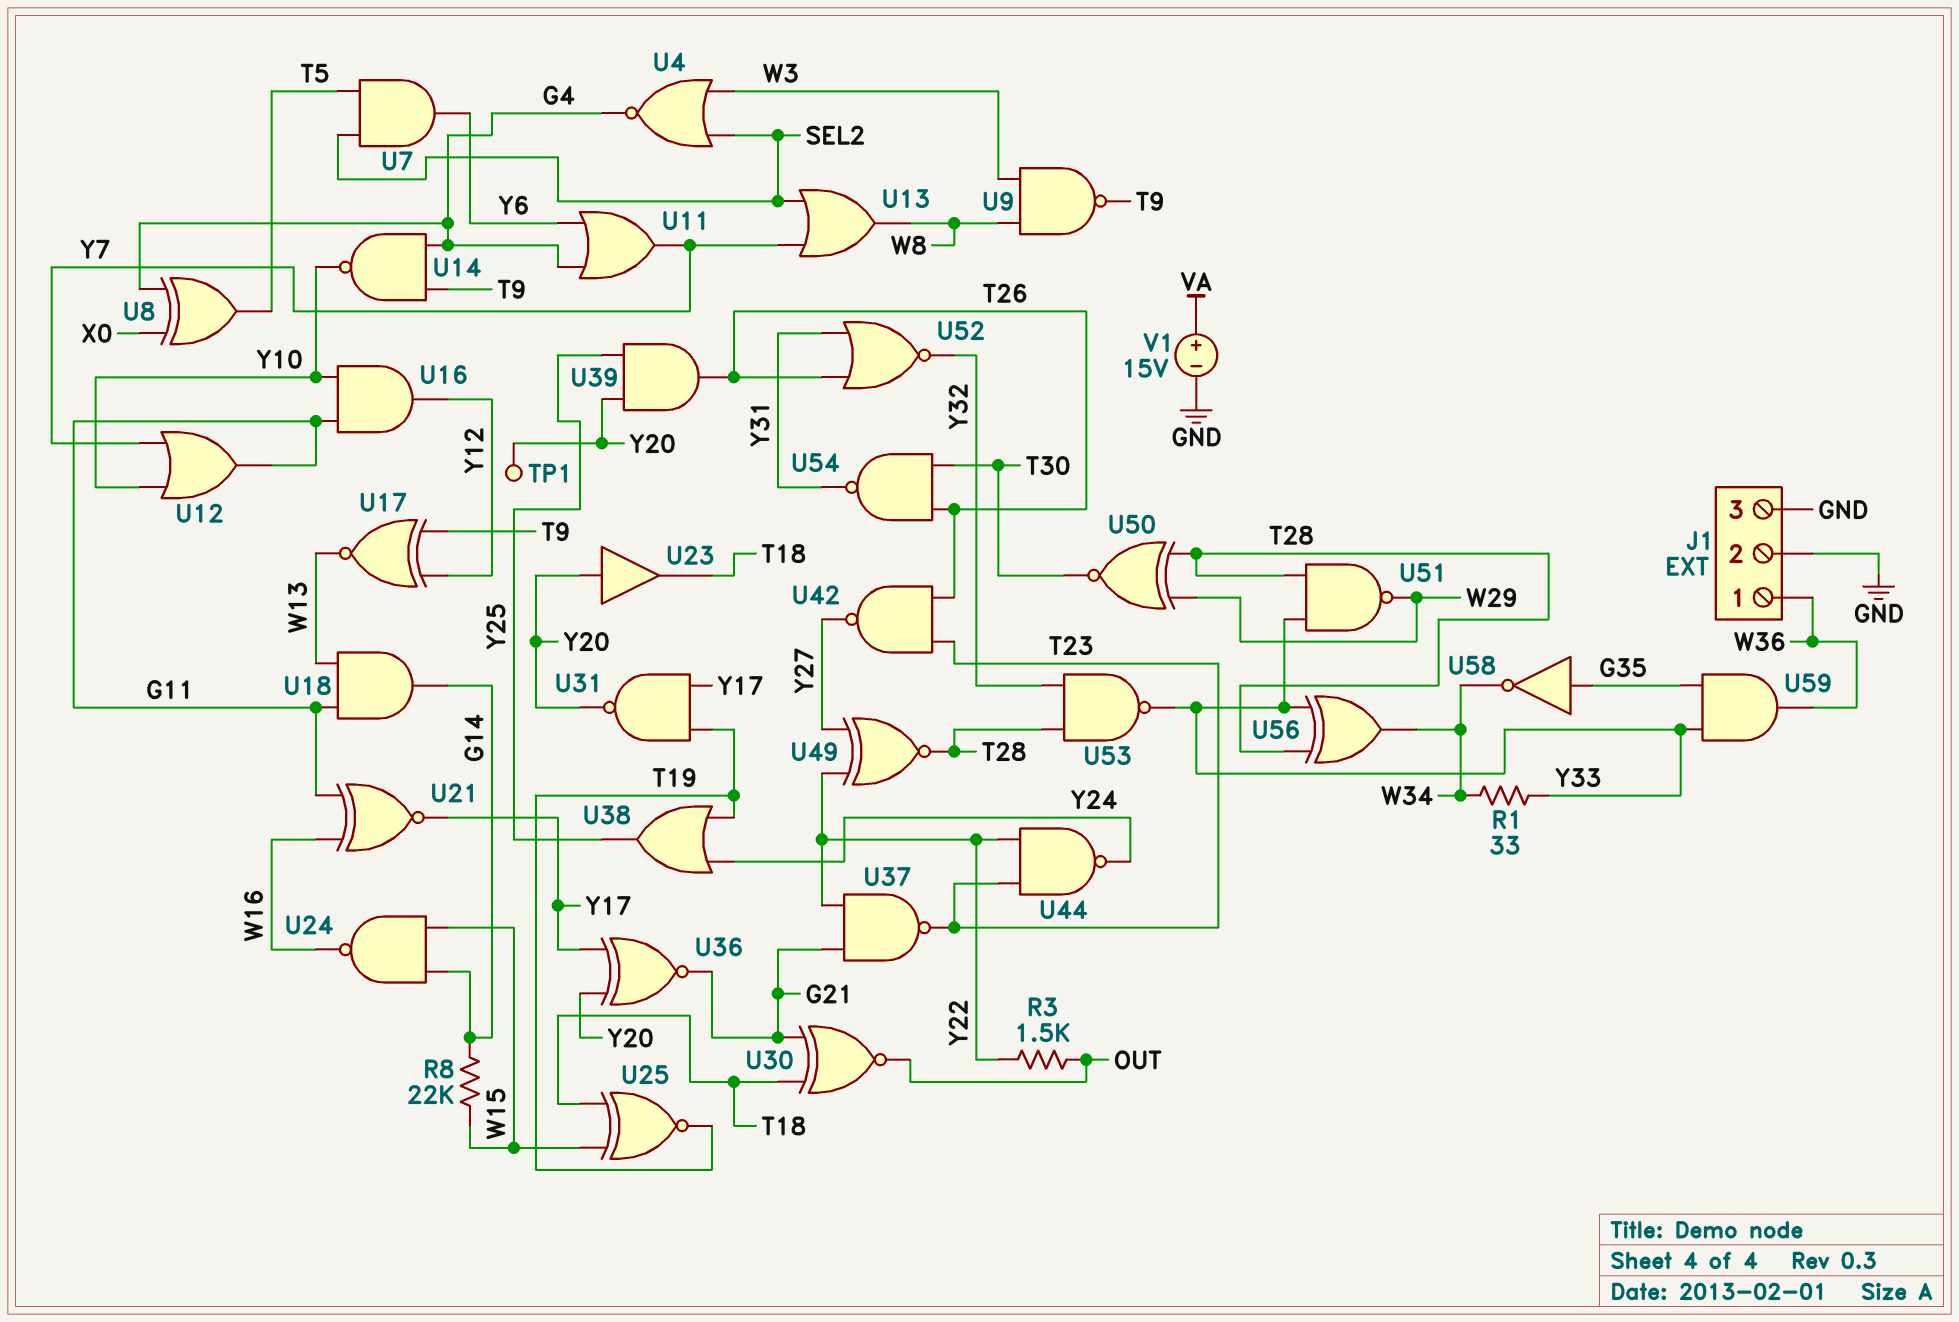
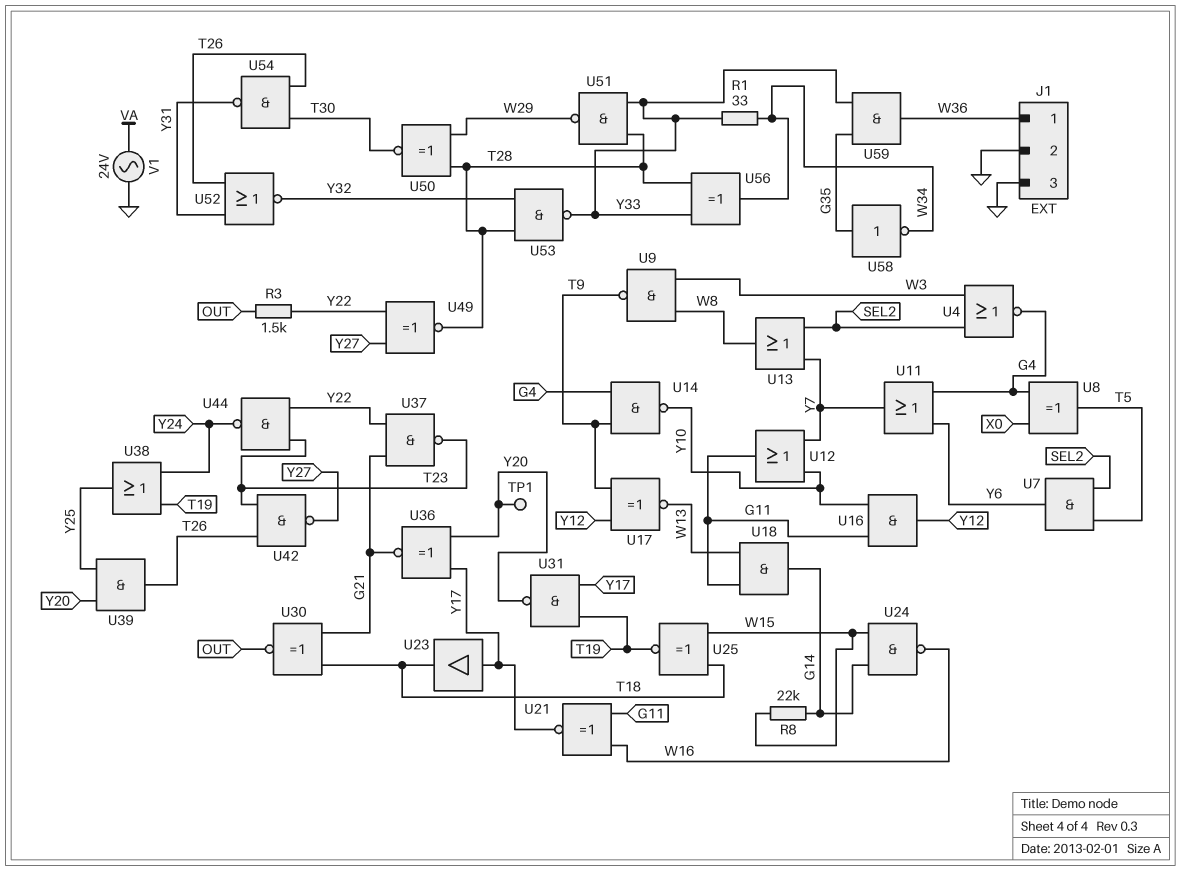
U23: buffer (in Y20, out T18) -> buffer (in Y17, out T18)
V1: 15V (plus VA, minus GND) -> AC 24V (GND, VA)

